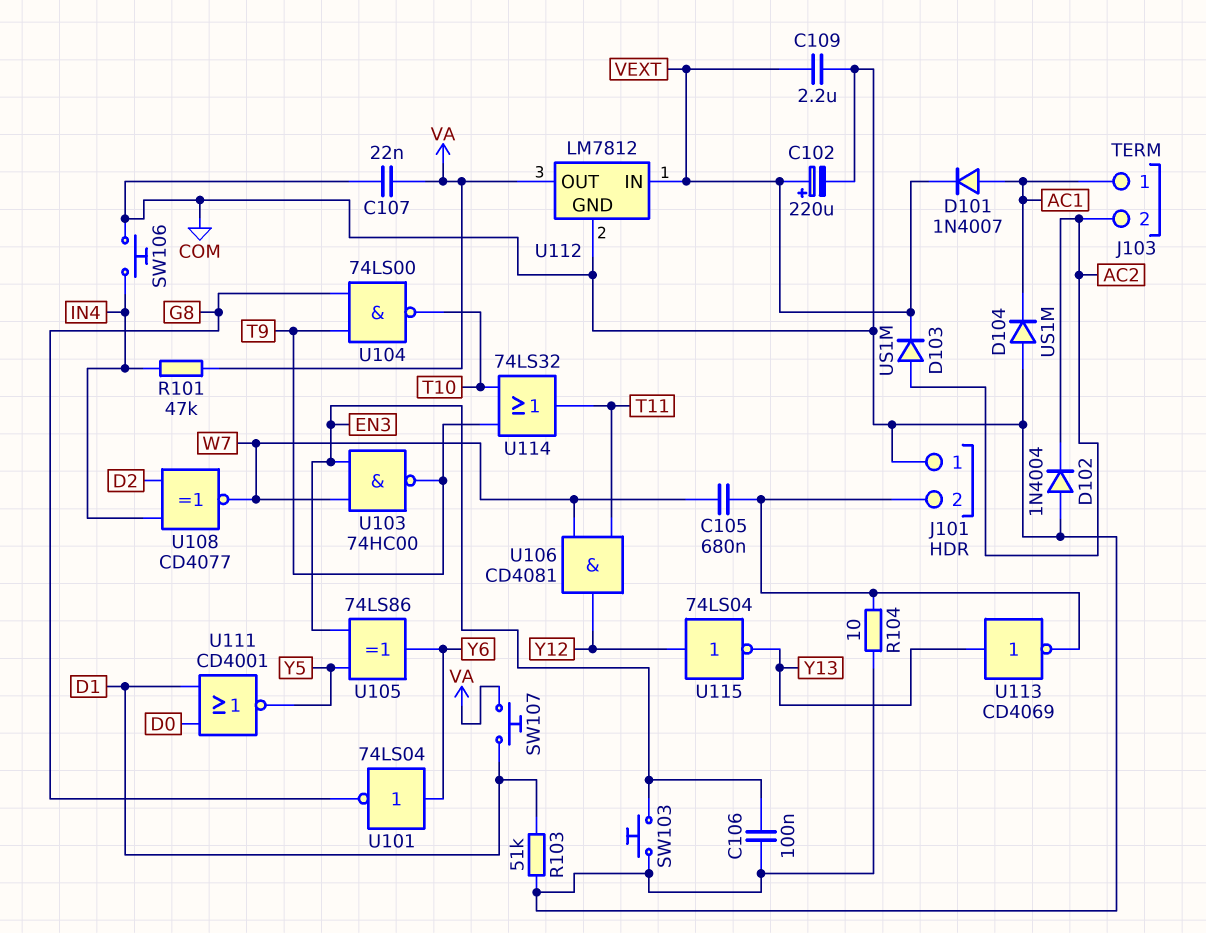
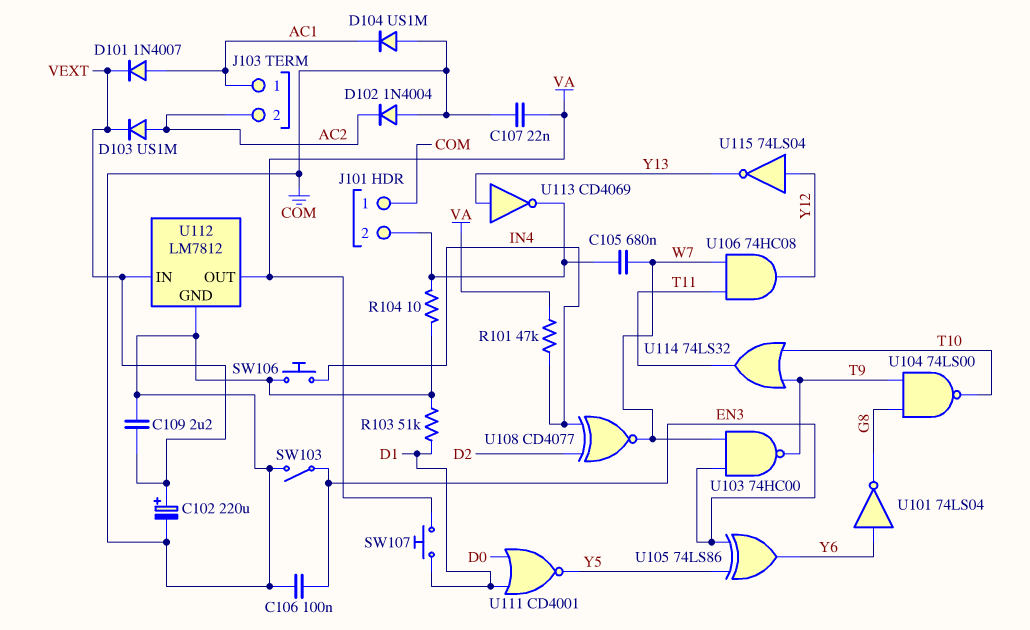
SW103: button (COM, EN3) -> switch (COM, EN3)
U106: AND CD4081 (in T11, in W7, out Y12) -> AND 74HC08 (in T11, in W7, out Y12)

